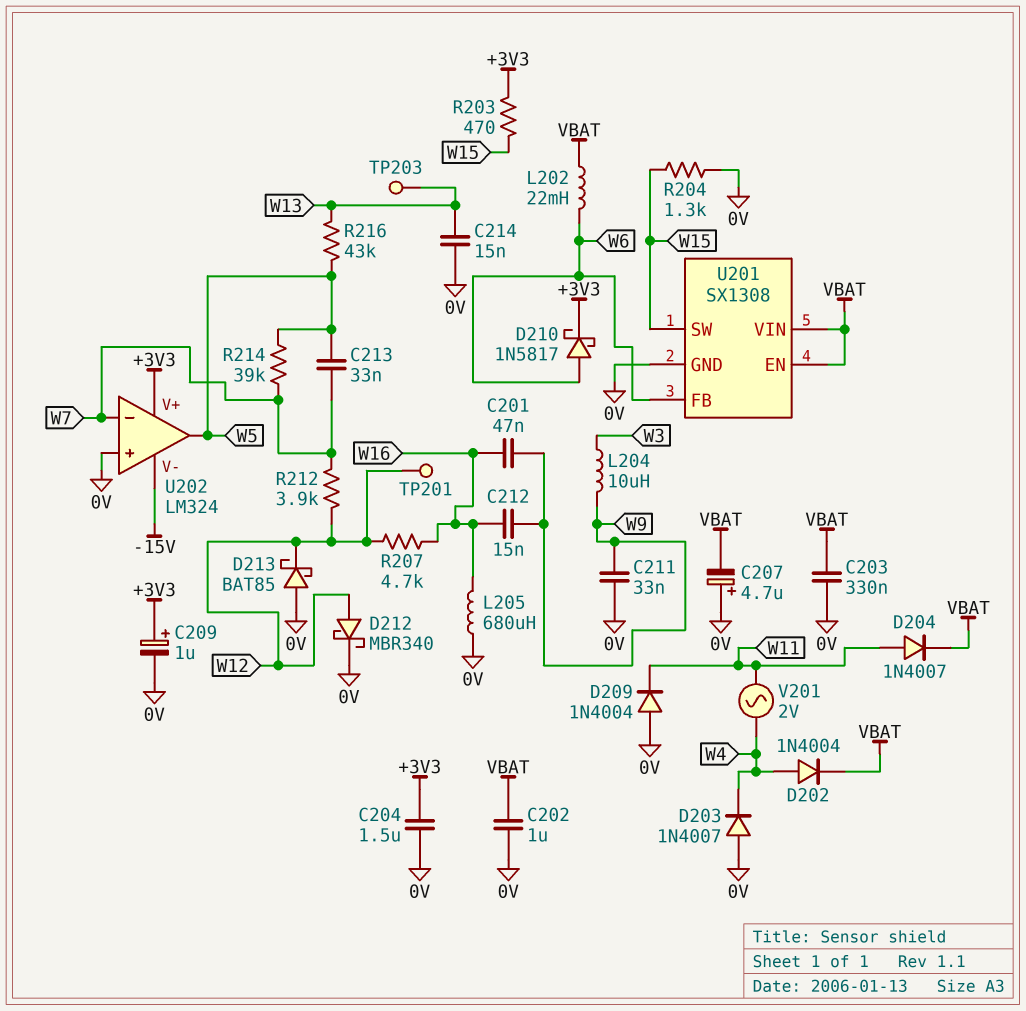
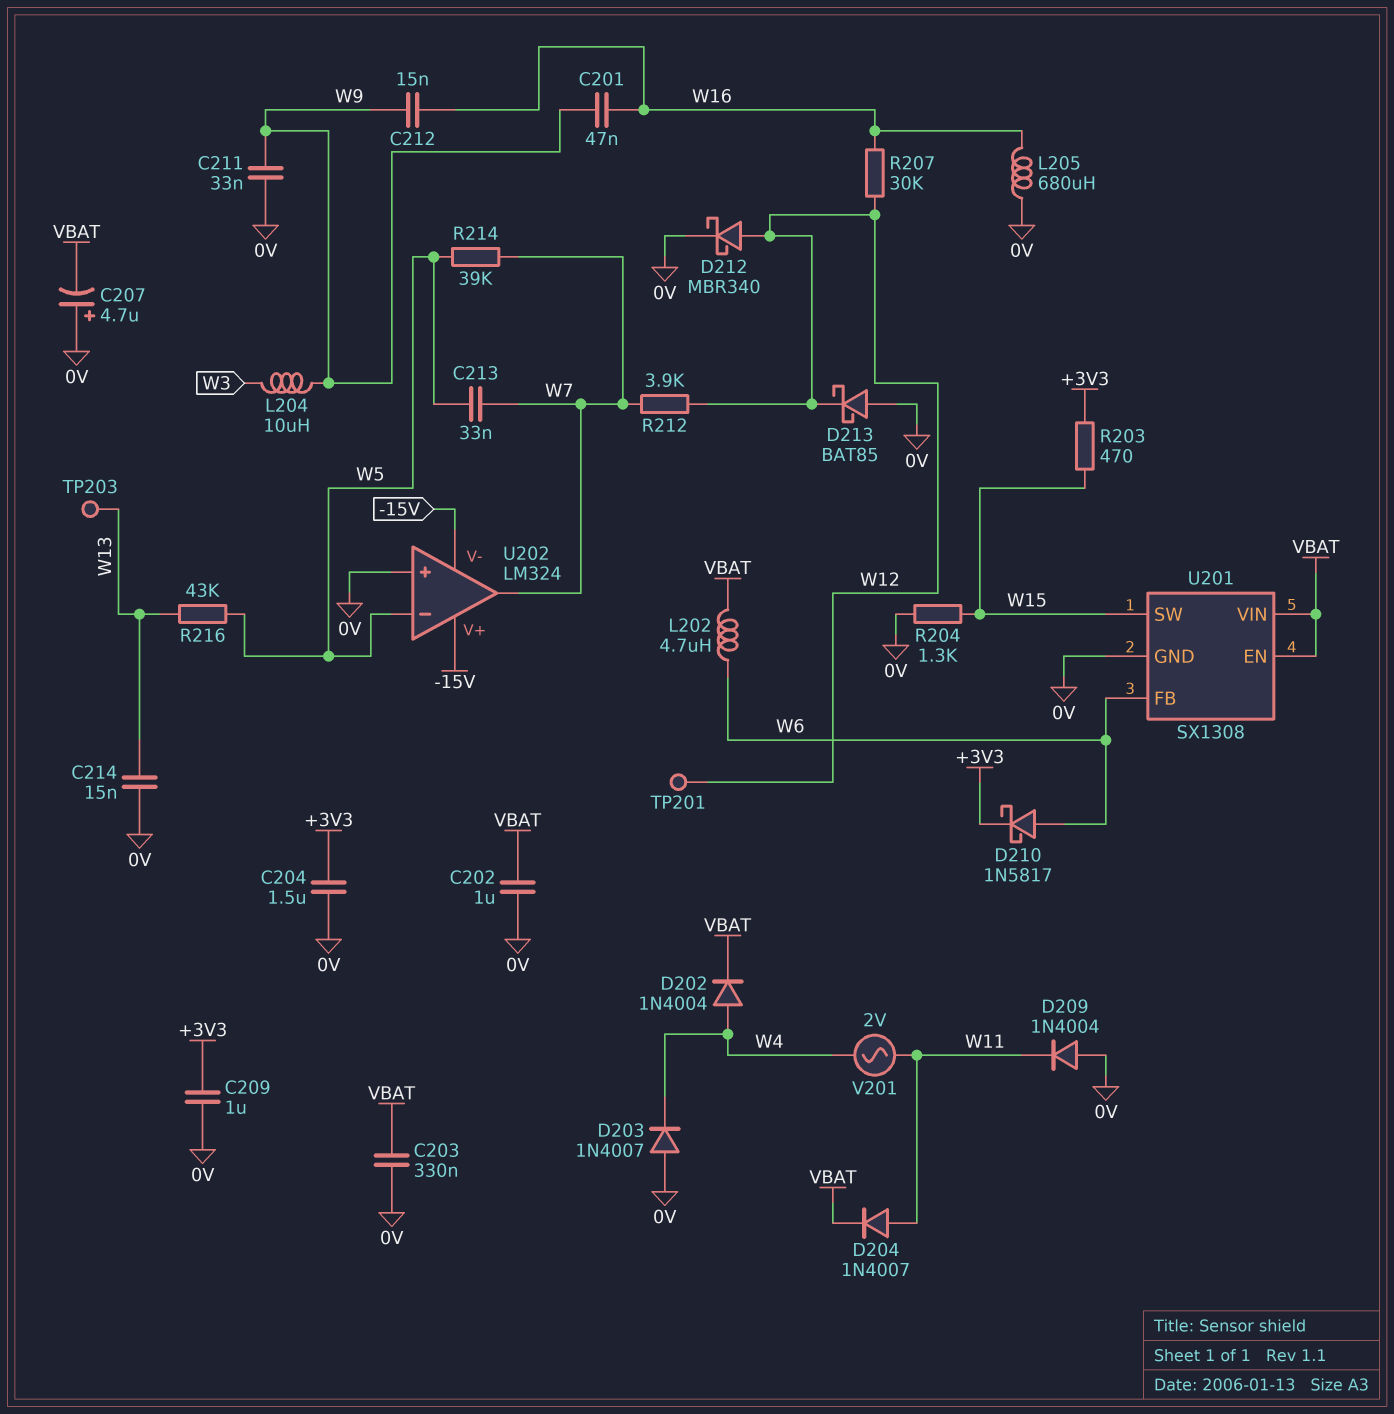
C209: 1uF (plus +3V3, minus 0V) -> 1uF (+3V3, 0V)
L202: 22mH (VBAT, W6) -> 4.7uH (VBAT, W6)
R207: 4.7k (W12, W16) -> 30k (W12, W16)
U202 pin V+: +3V3 -> -15V
U202 pin in-: W7 -> W5
U202 pin out: W5 -> W7

